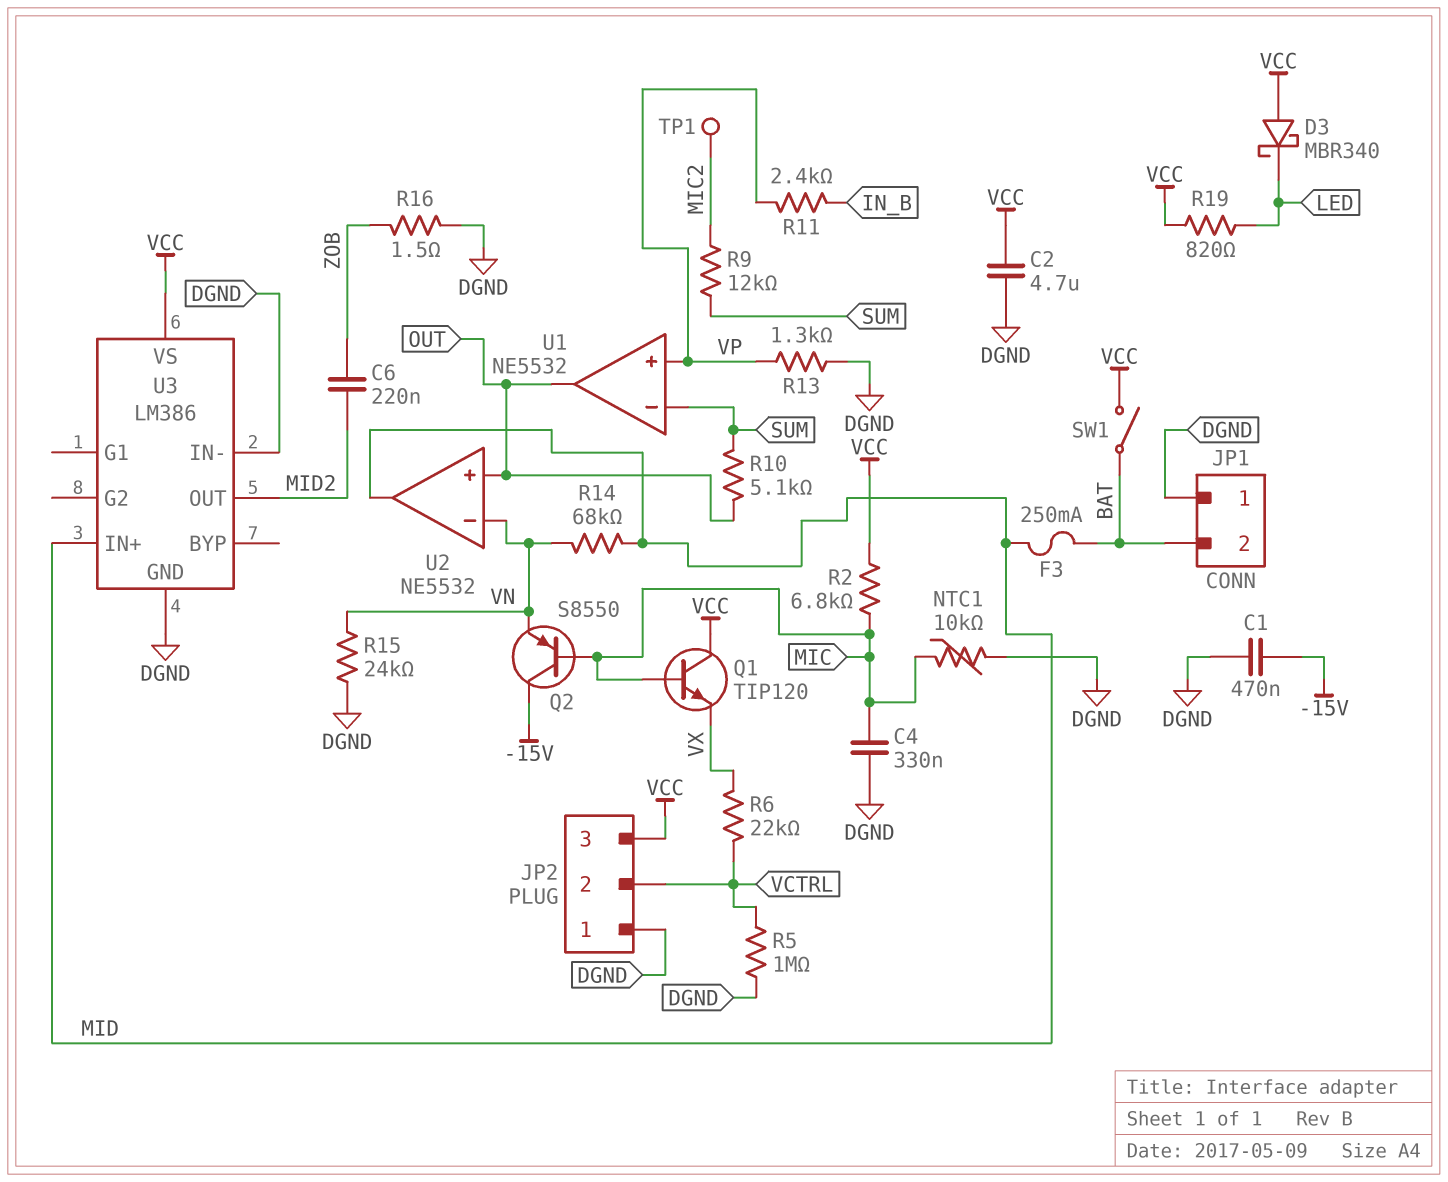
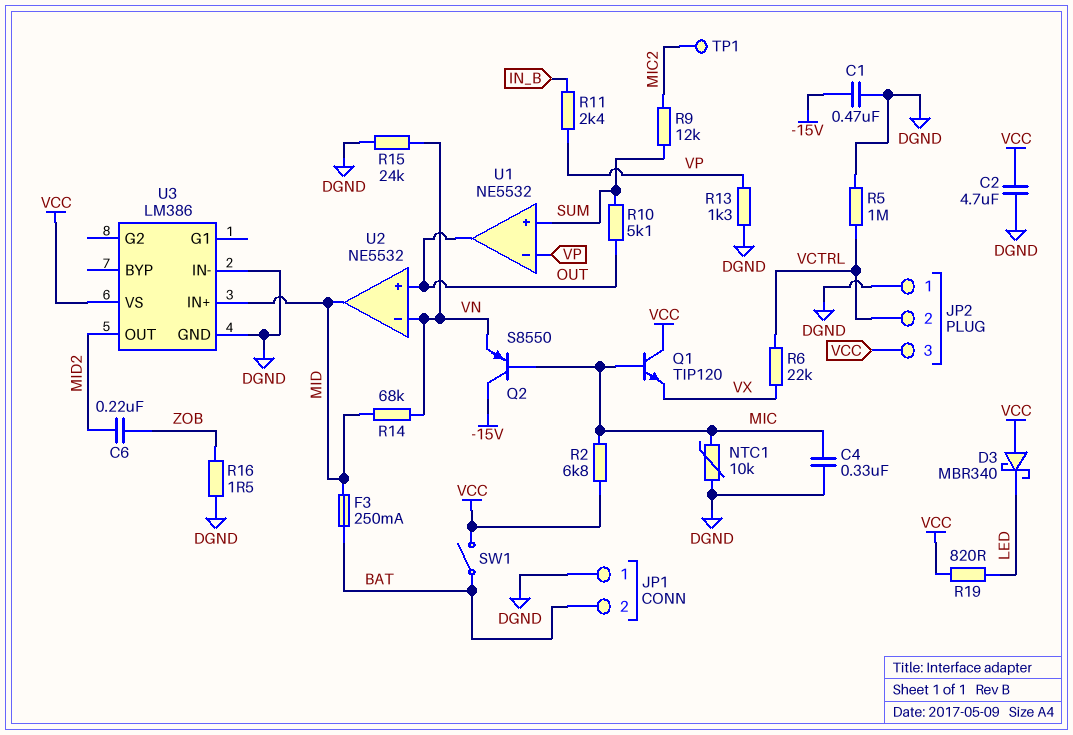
U1 pin in+: VP -> SUM
U1 pin in-: SUM -> VP

